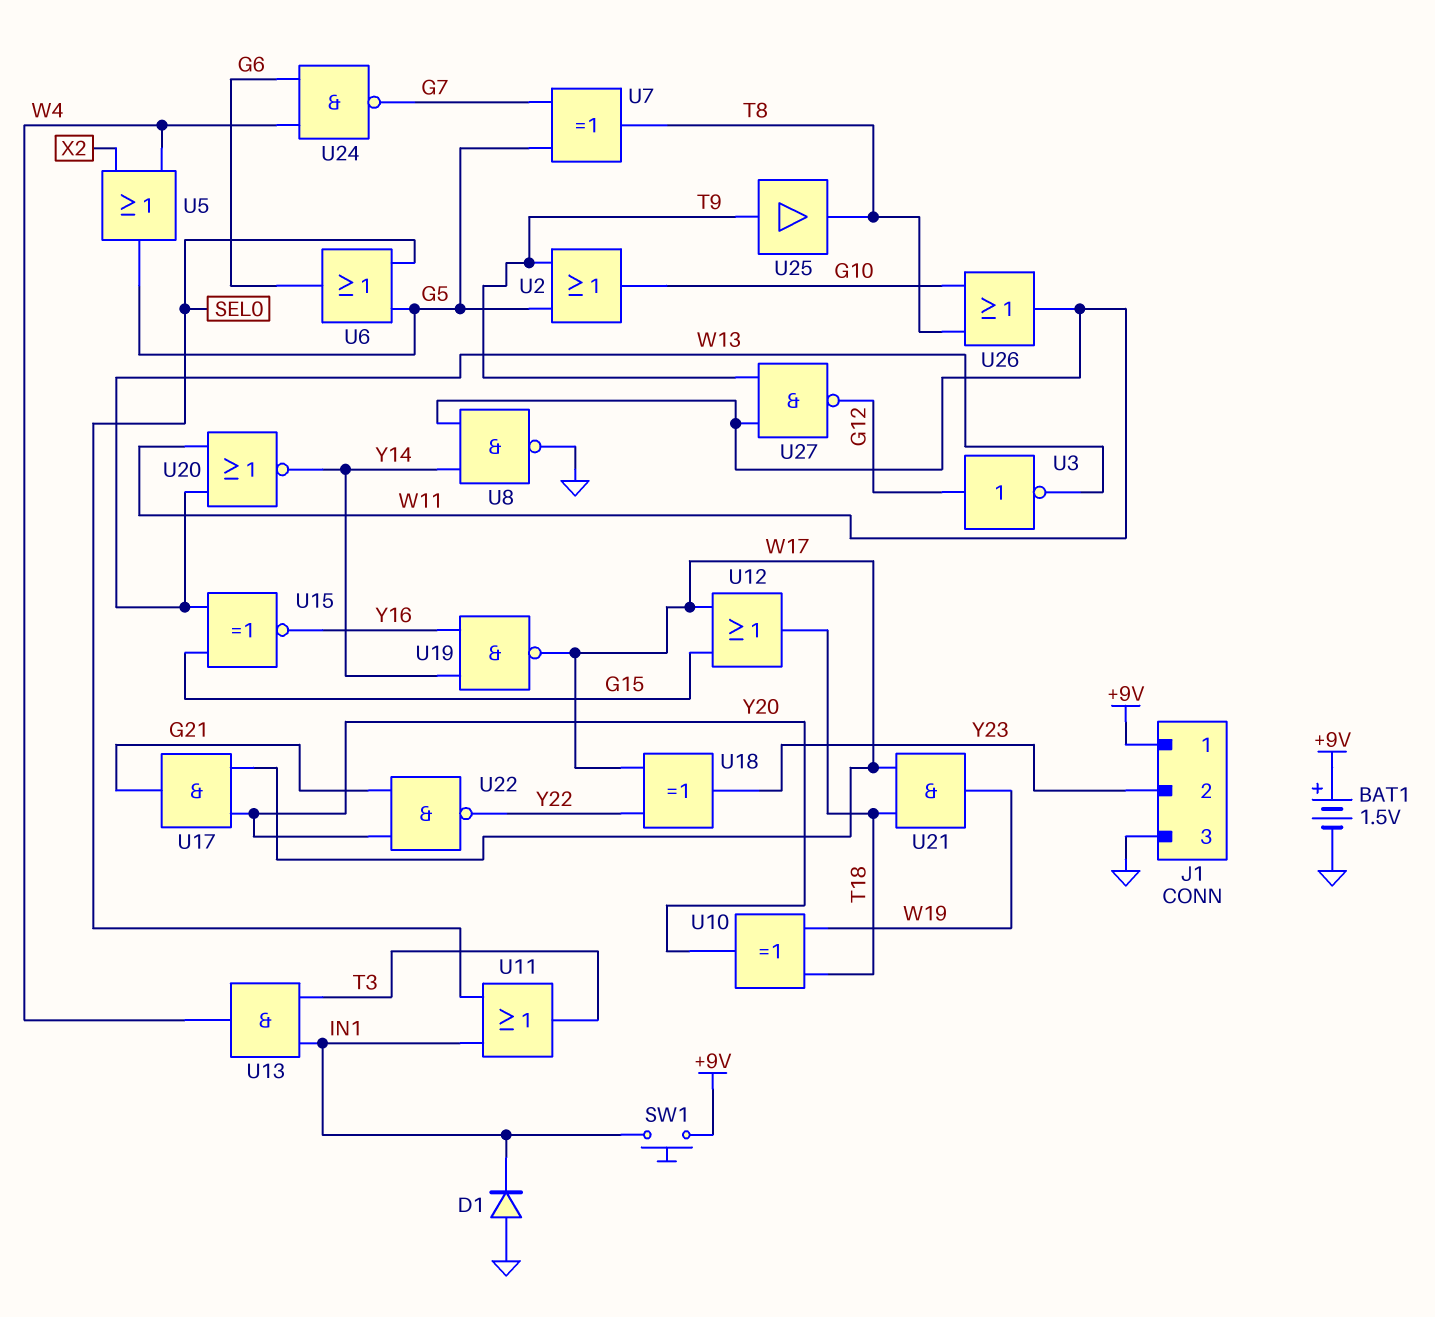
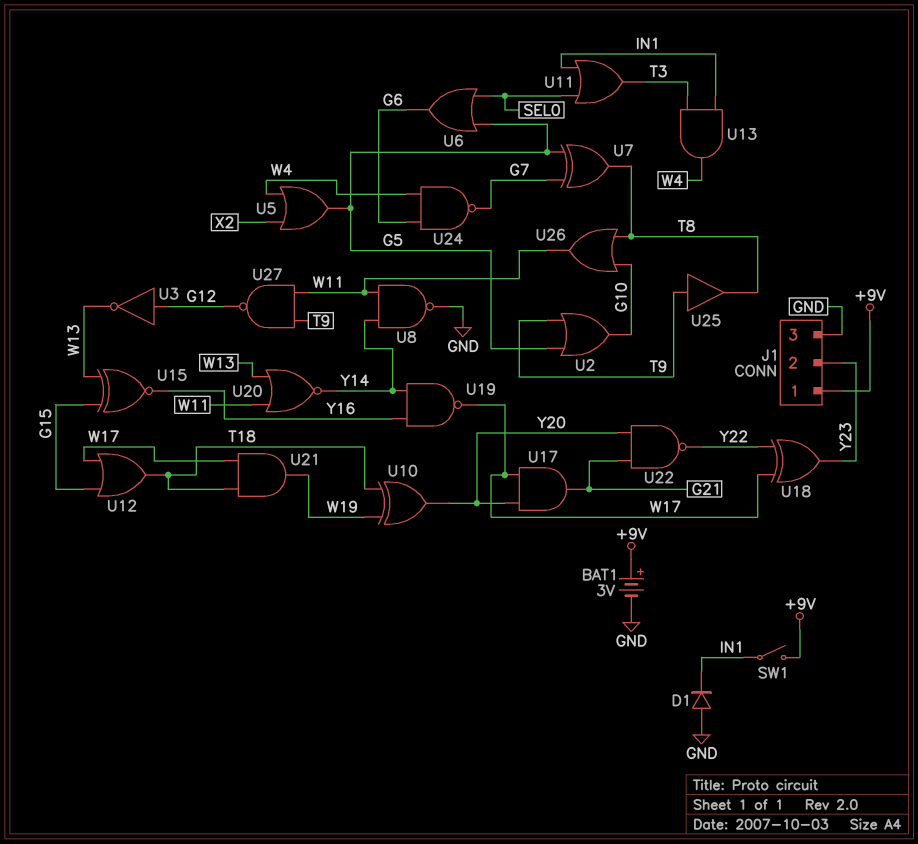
BAT1: 1.5V (plus +9V, minus GND) -> 3V (plus +9V, minus GND)
SW1: button (+9V, IN1) -> switch (+9V, IN1)

